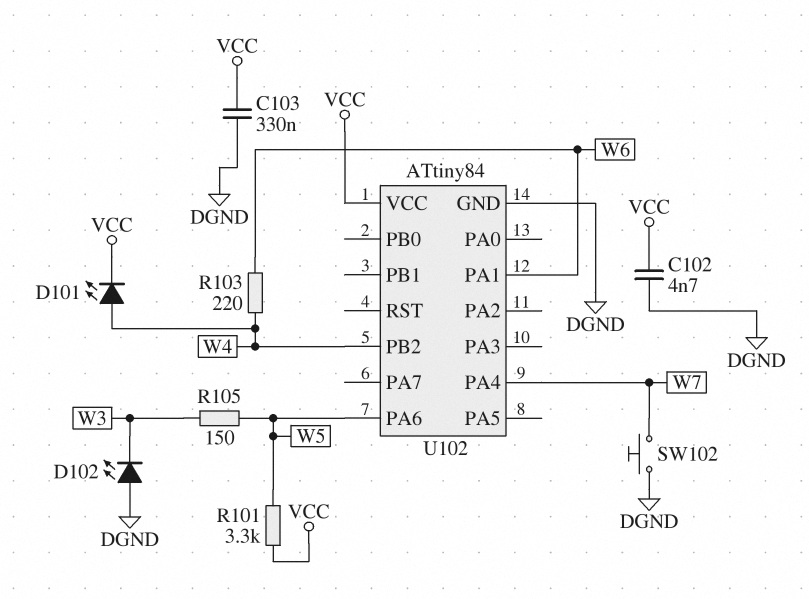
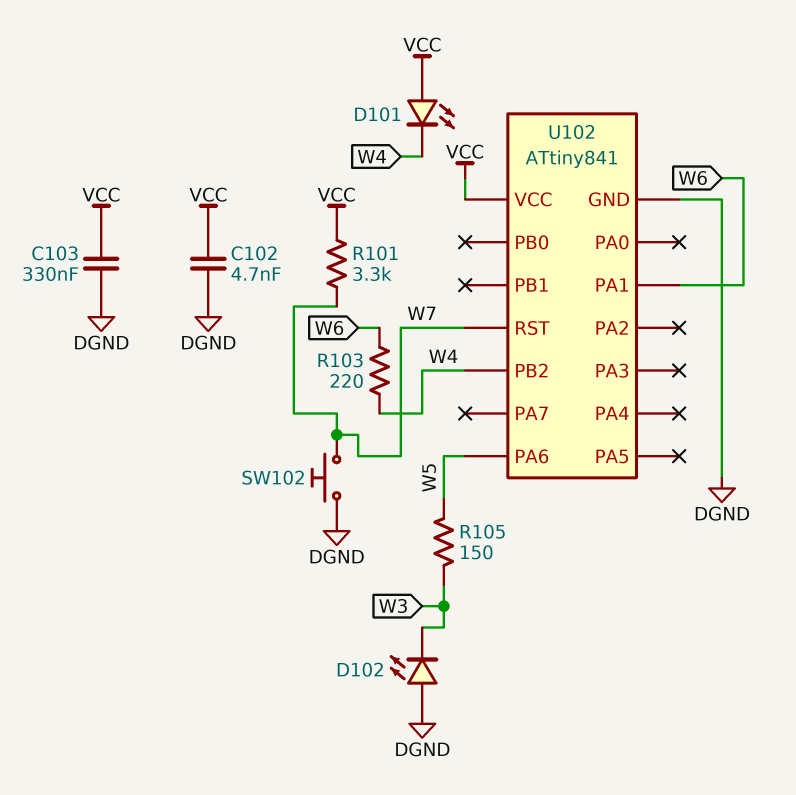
D101: LED (A W4, K VCC) -> LED (A VCC, K W4)
R101: 3.3k (VCC, W5) -> 3.3k (VCC, W7)
U102: ATtiny84 -> ATtiny841
U102 pin PA4: W7 -> none
U102 pin RST: none -> W7

